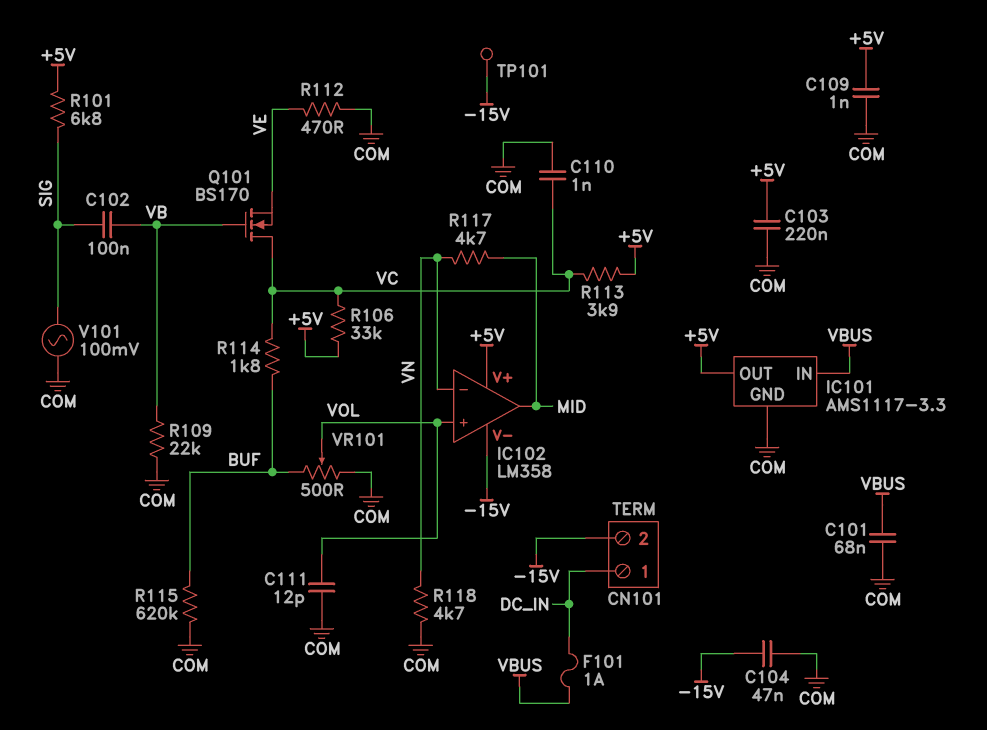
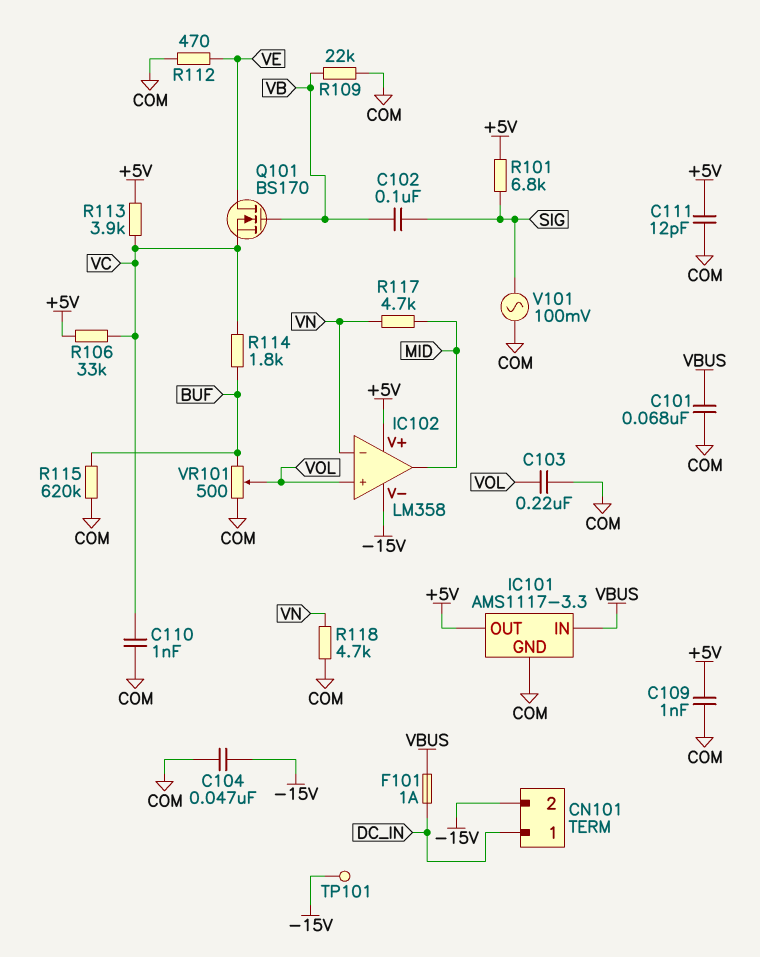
C103: 220nF (+5V, COM) -> 220nF (COM, VOL)
C111: 12pF (COM, VOL) -> 12pF (+5V, COM)
Q101: NMOS BS170 (G VB, D VC, S VE) -> NMOS BS170 (G VB, D VE, S VC)

